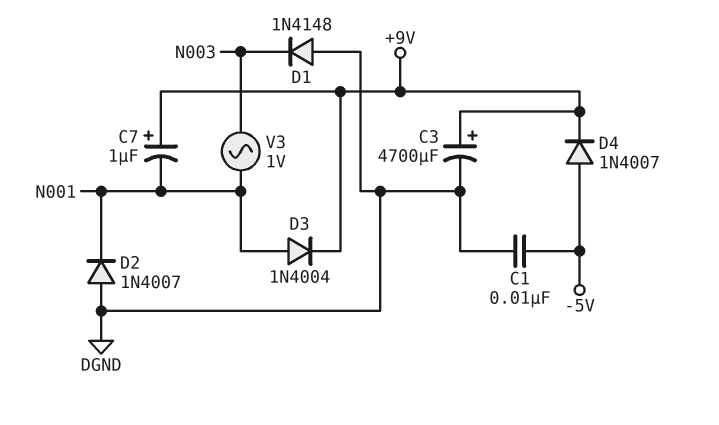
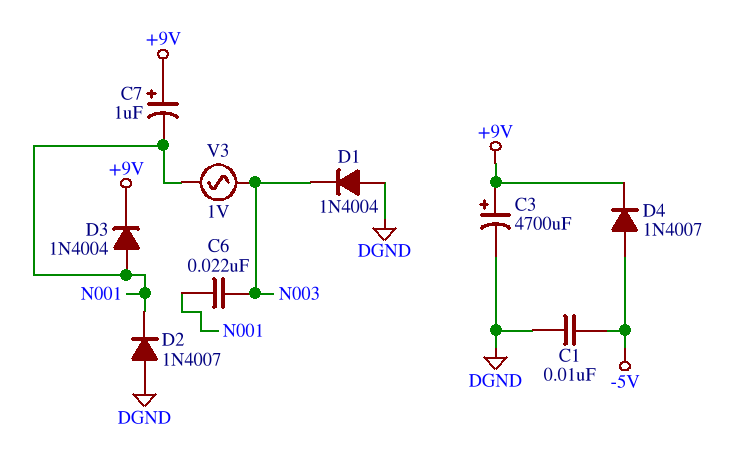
C6: none -> 22nF (N001, N003)
D1: diode 1N4148 (A DGND, K N003) -> diode 1N4004 (A DGND, K N003)

